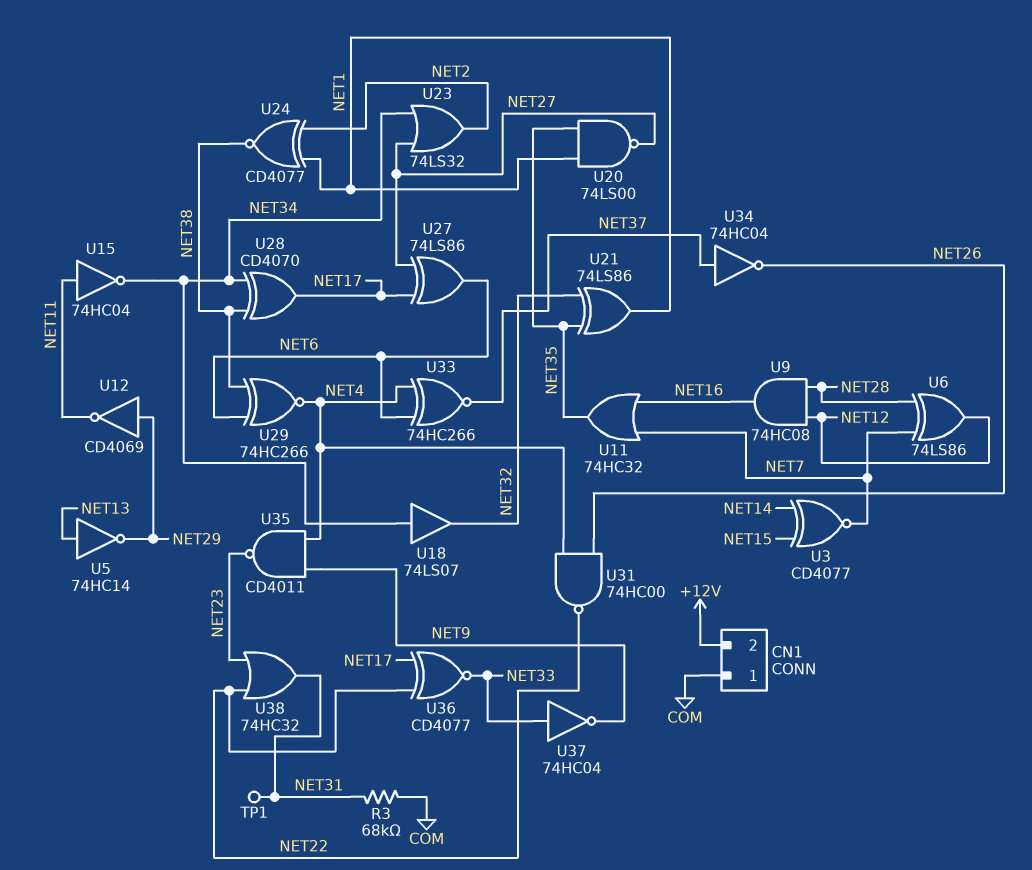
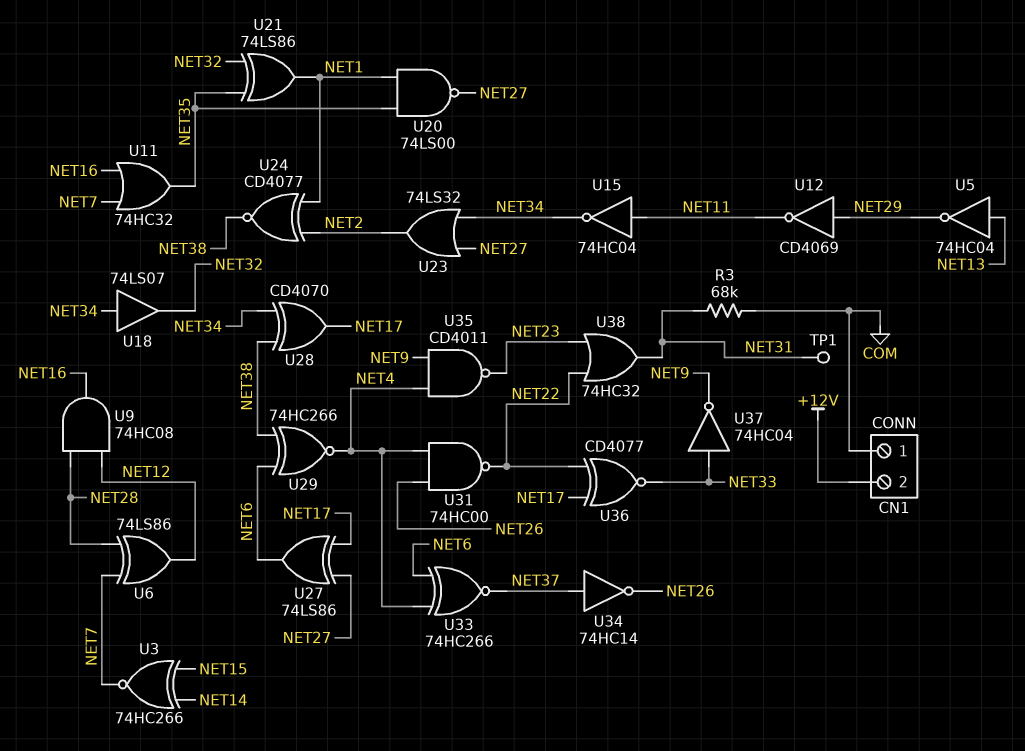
U3: XNOR CD4077 (in NET14, in NET15, out NET7) -> XNOR 74HC266 (in NET14, in NET15, out NET7)
U5: NOT 74HC14 (in NET13, out NET29) -> NOT 74HC04 (in NET13, out NET29)
U34: NOT 74HC04 (in NET37, out NET26) -> NOT 74HC14 (in NET37, out NET26)

